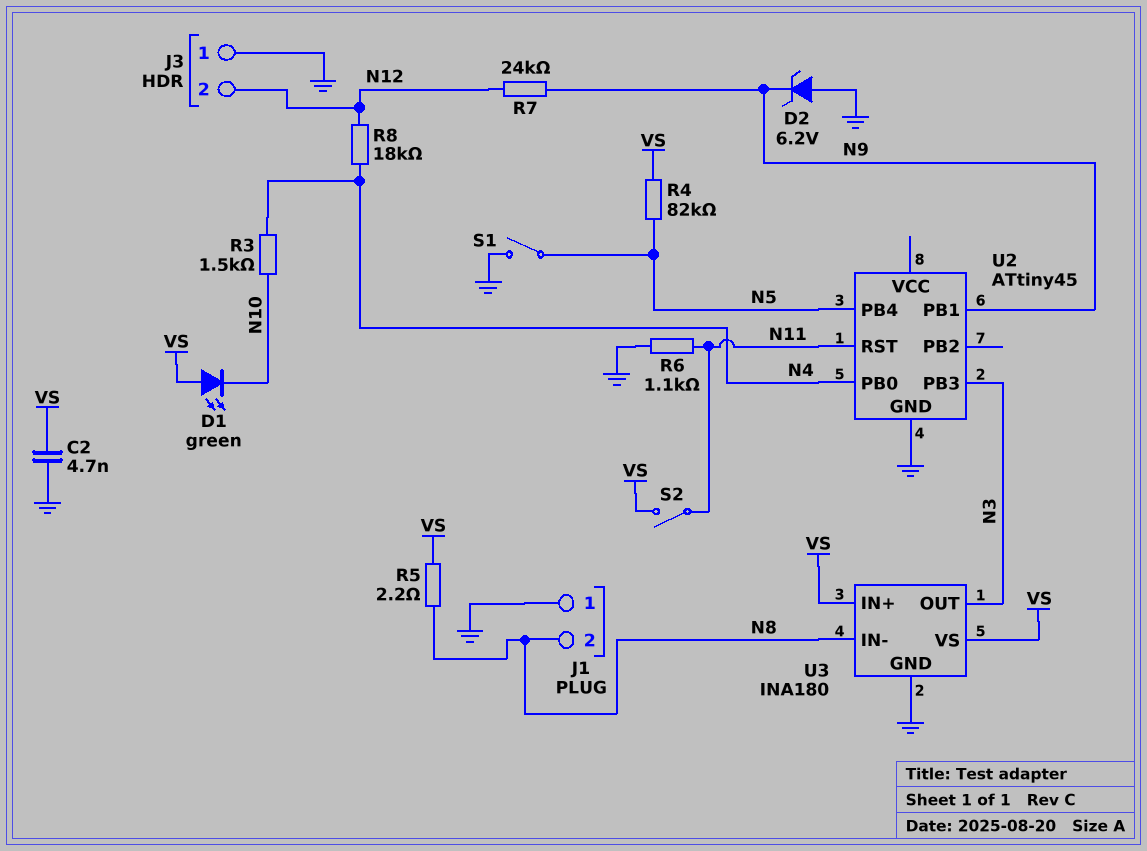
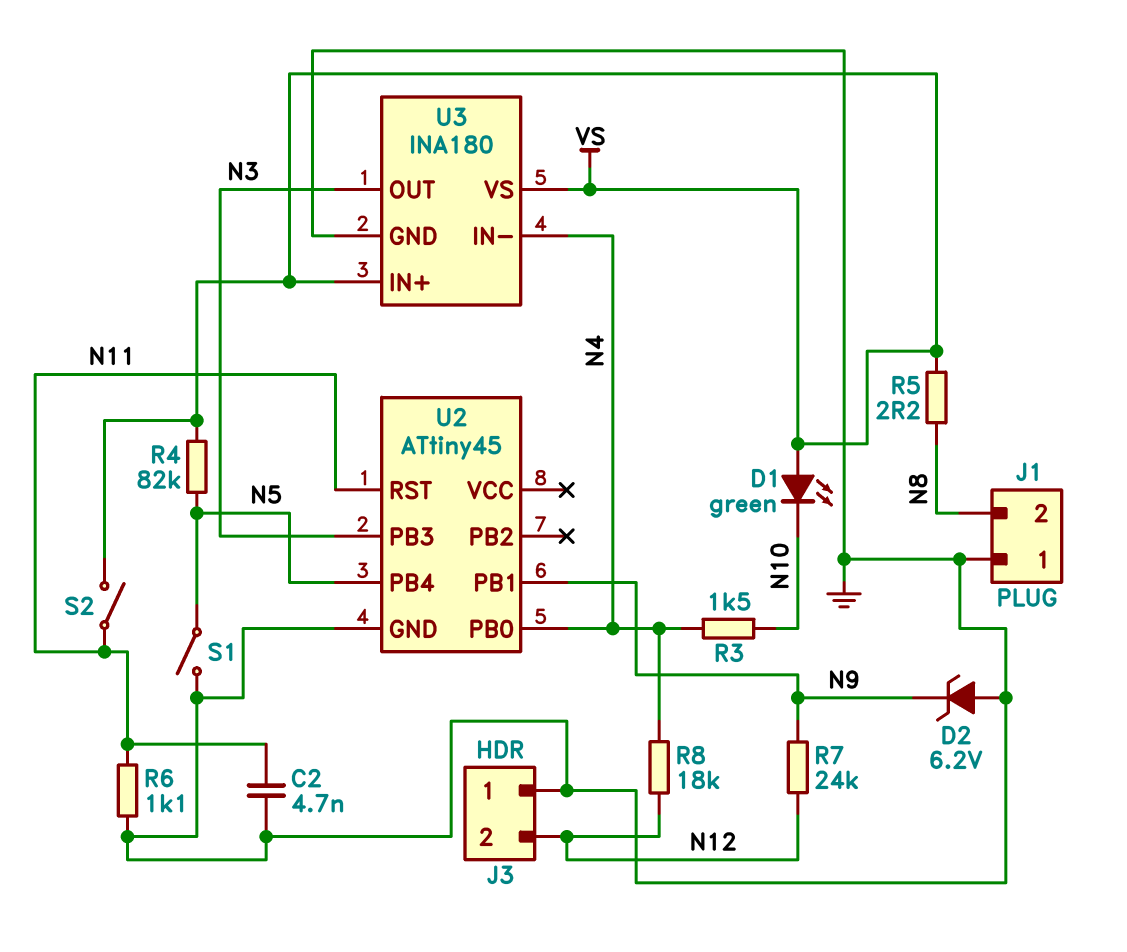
C2: 4.7nF (GND, VS) -> 4.7nF (GND, N11)
U3 pin IN-: N8 -> N4

